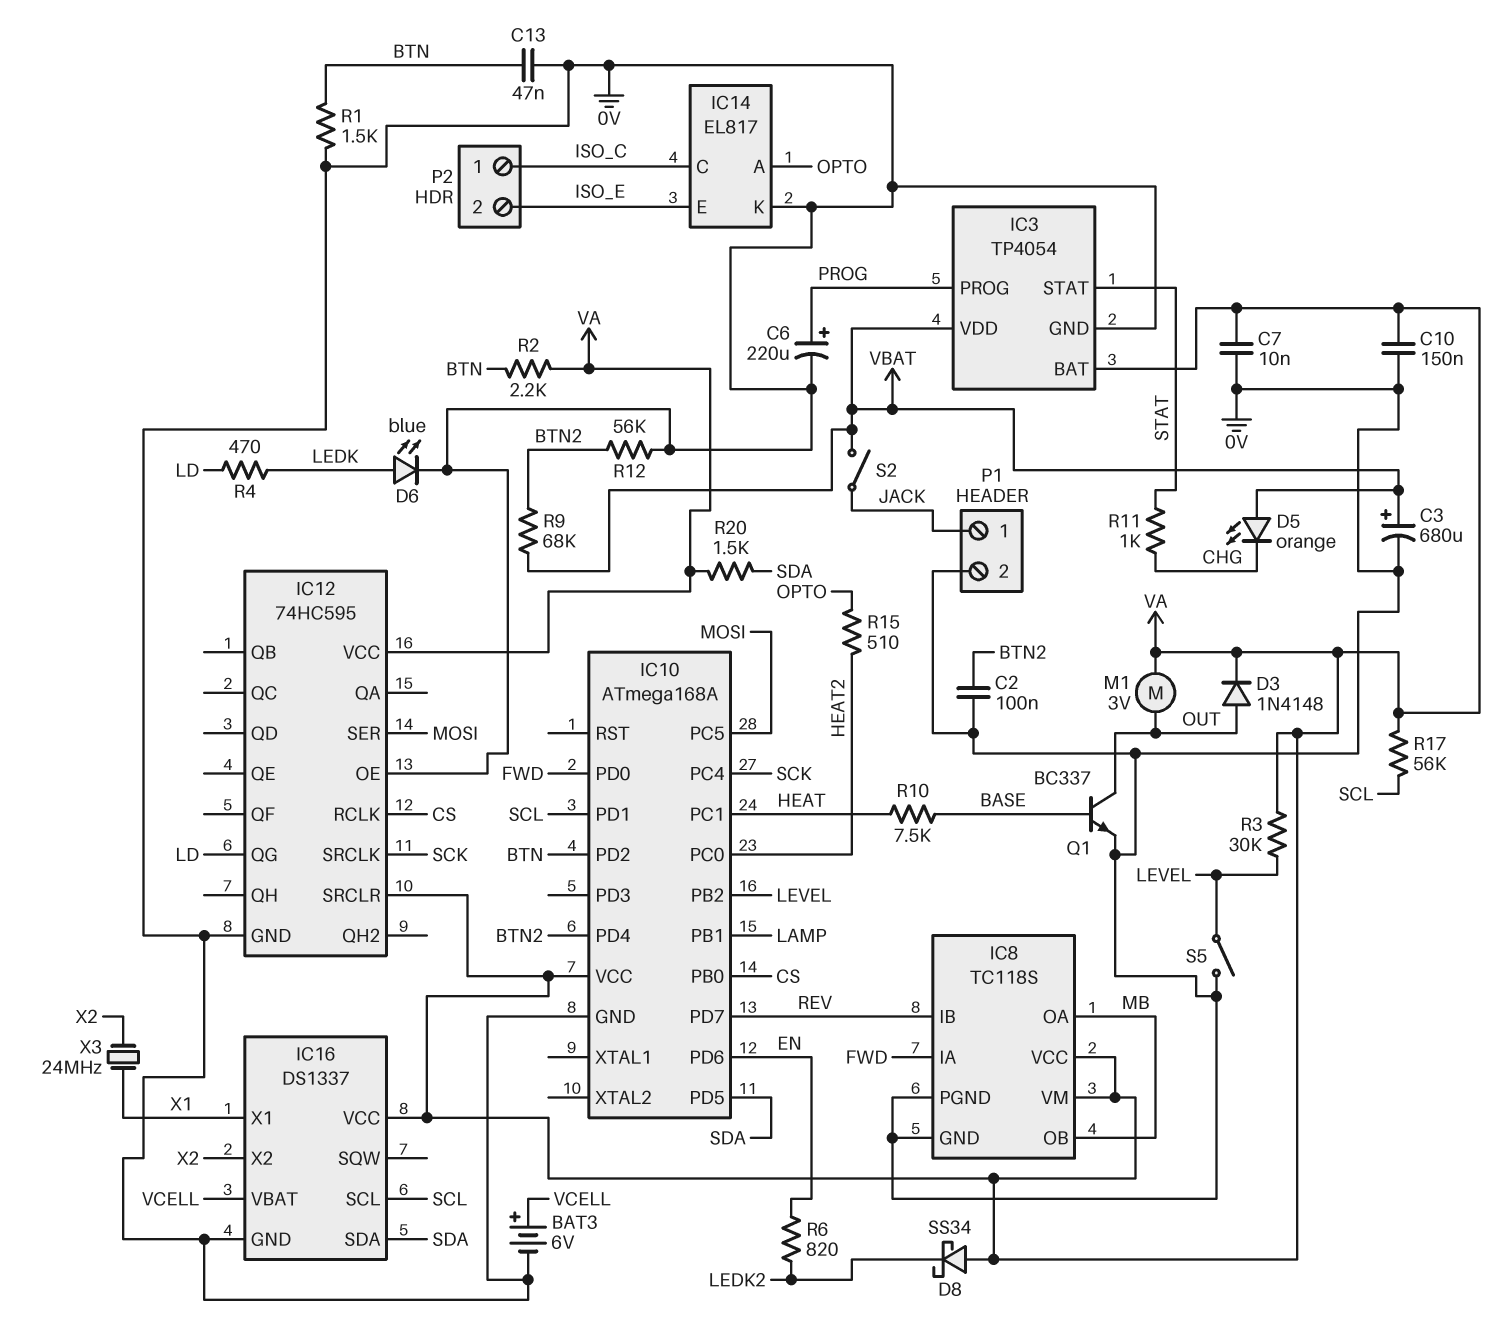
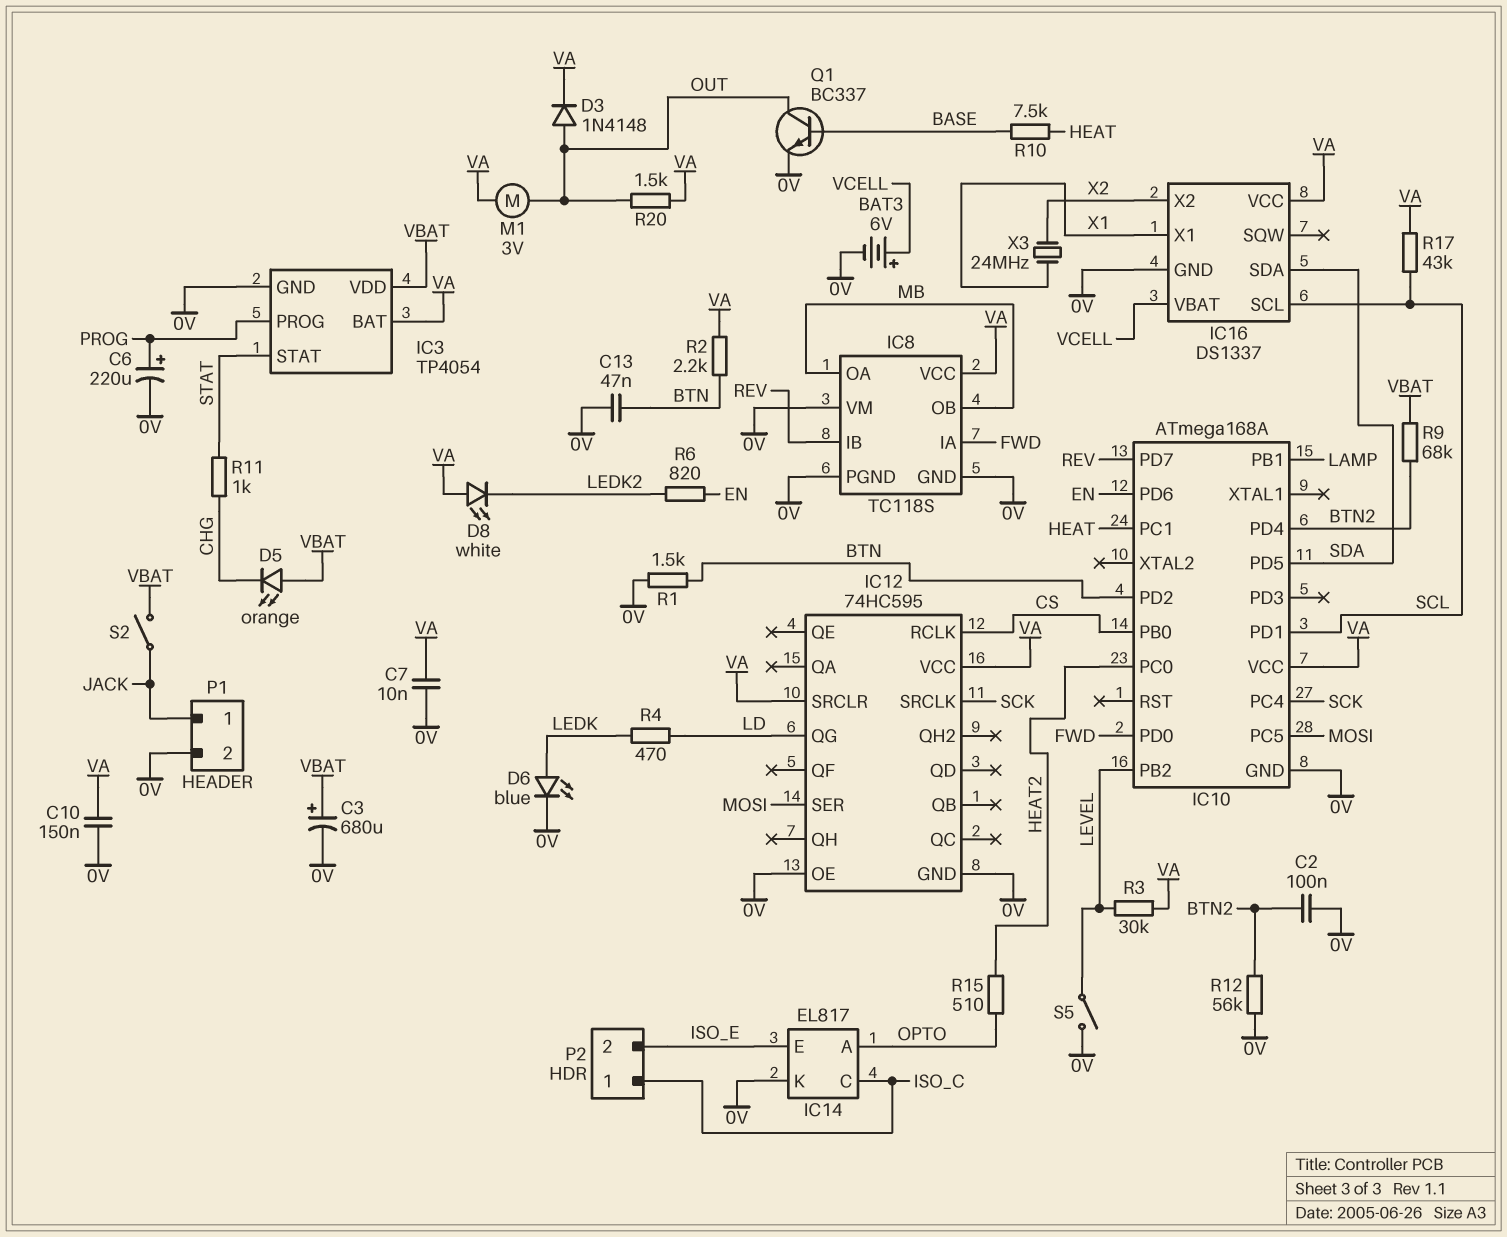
D8: schottky SS34 (A VA, K LEDK2) -> LED white (A VA, K LEDK2)
IC8 pin VM: VA -> 0V
R17: 56k (SCL, VA) -> 43k (SCL, VA)
R20: 1.5k (SDA, VA) -> 1.5k (OUT, VA)

